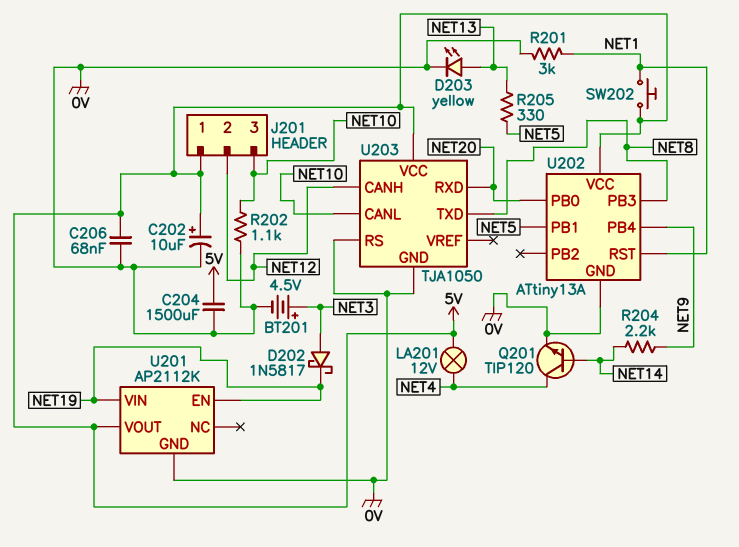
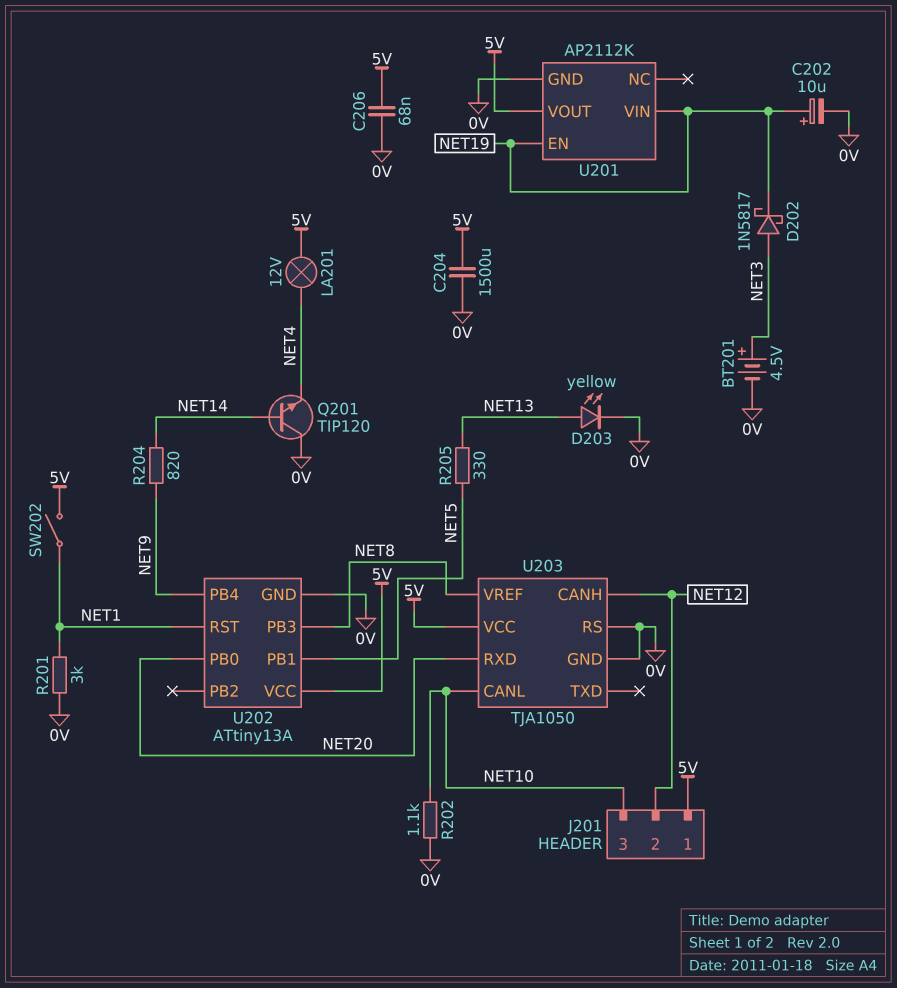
C202: 10uF (plus 5V, minus 0V) -> 10uF (plus NET19, minus 0V)
Q201: NPN TIP120 (B NET14, C NET4, E 0V) -> NPN TIP120 (B NET14, C 0V, E NET4)
R204: 2.2k (NET9, NET14) -> 820 (NET9, NET14)
SW202: button (5V, NET1) -> switch (5V, NET1)
U203 pin TXD: NET8 -> none
U203 pin VREF: none -> NET8

